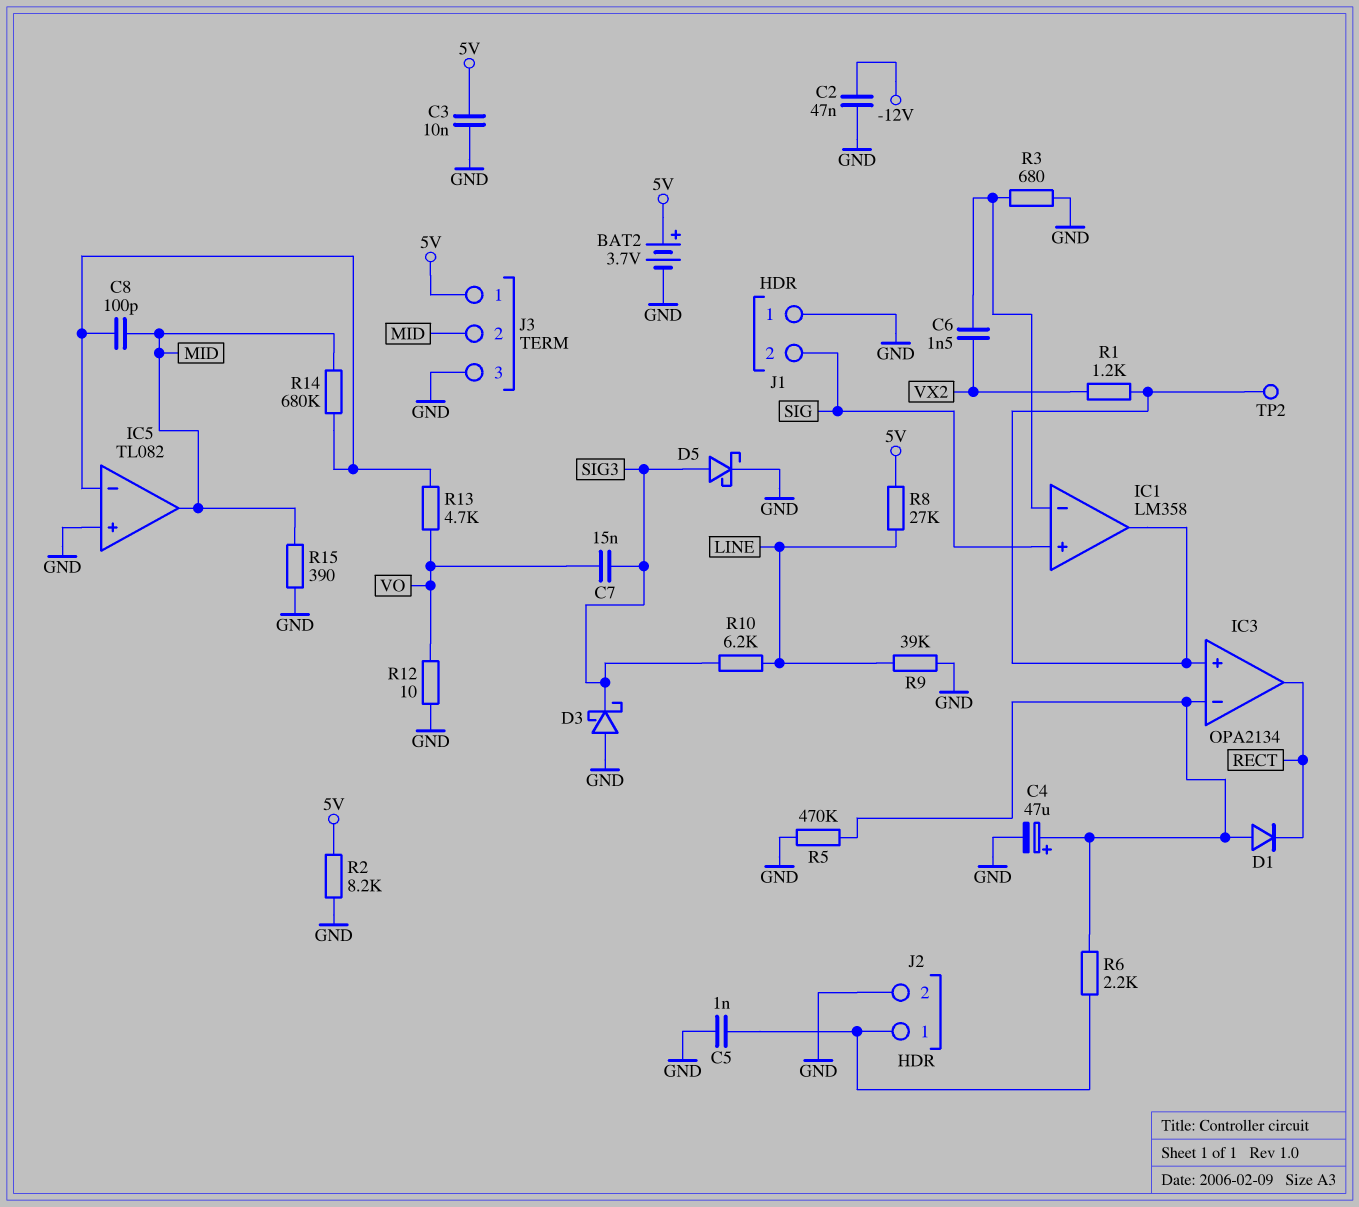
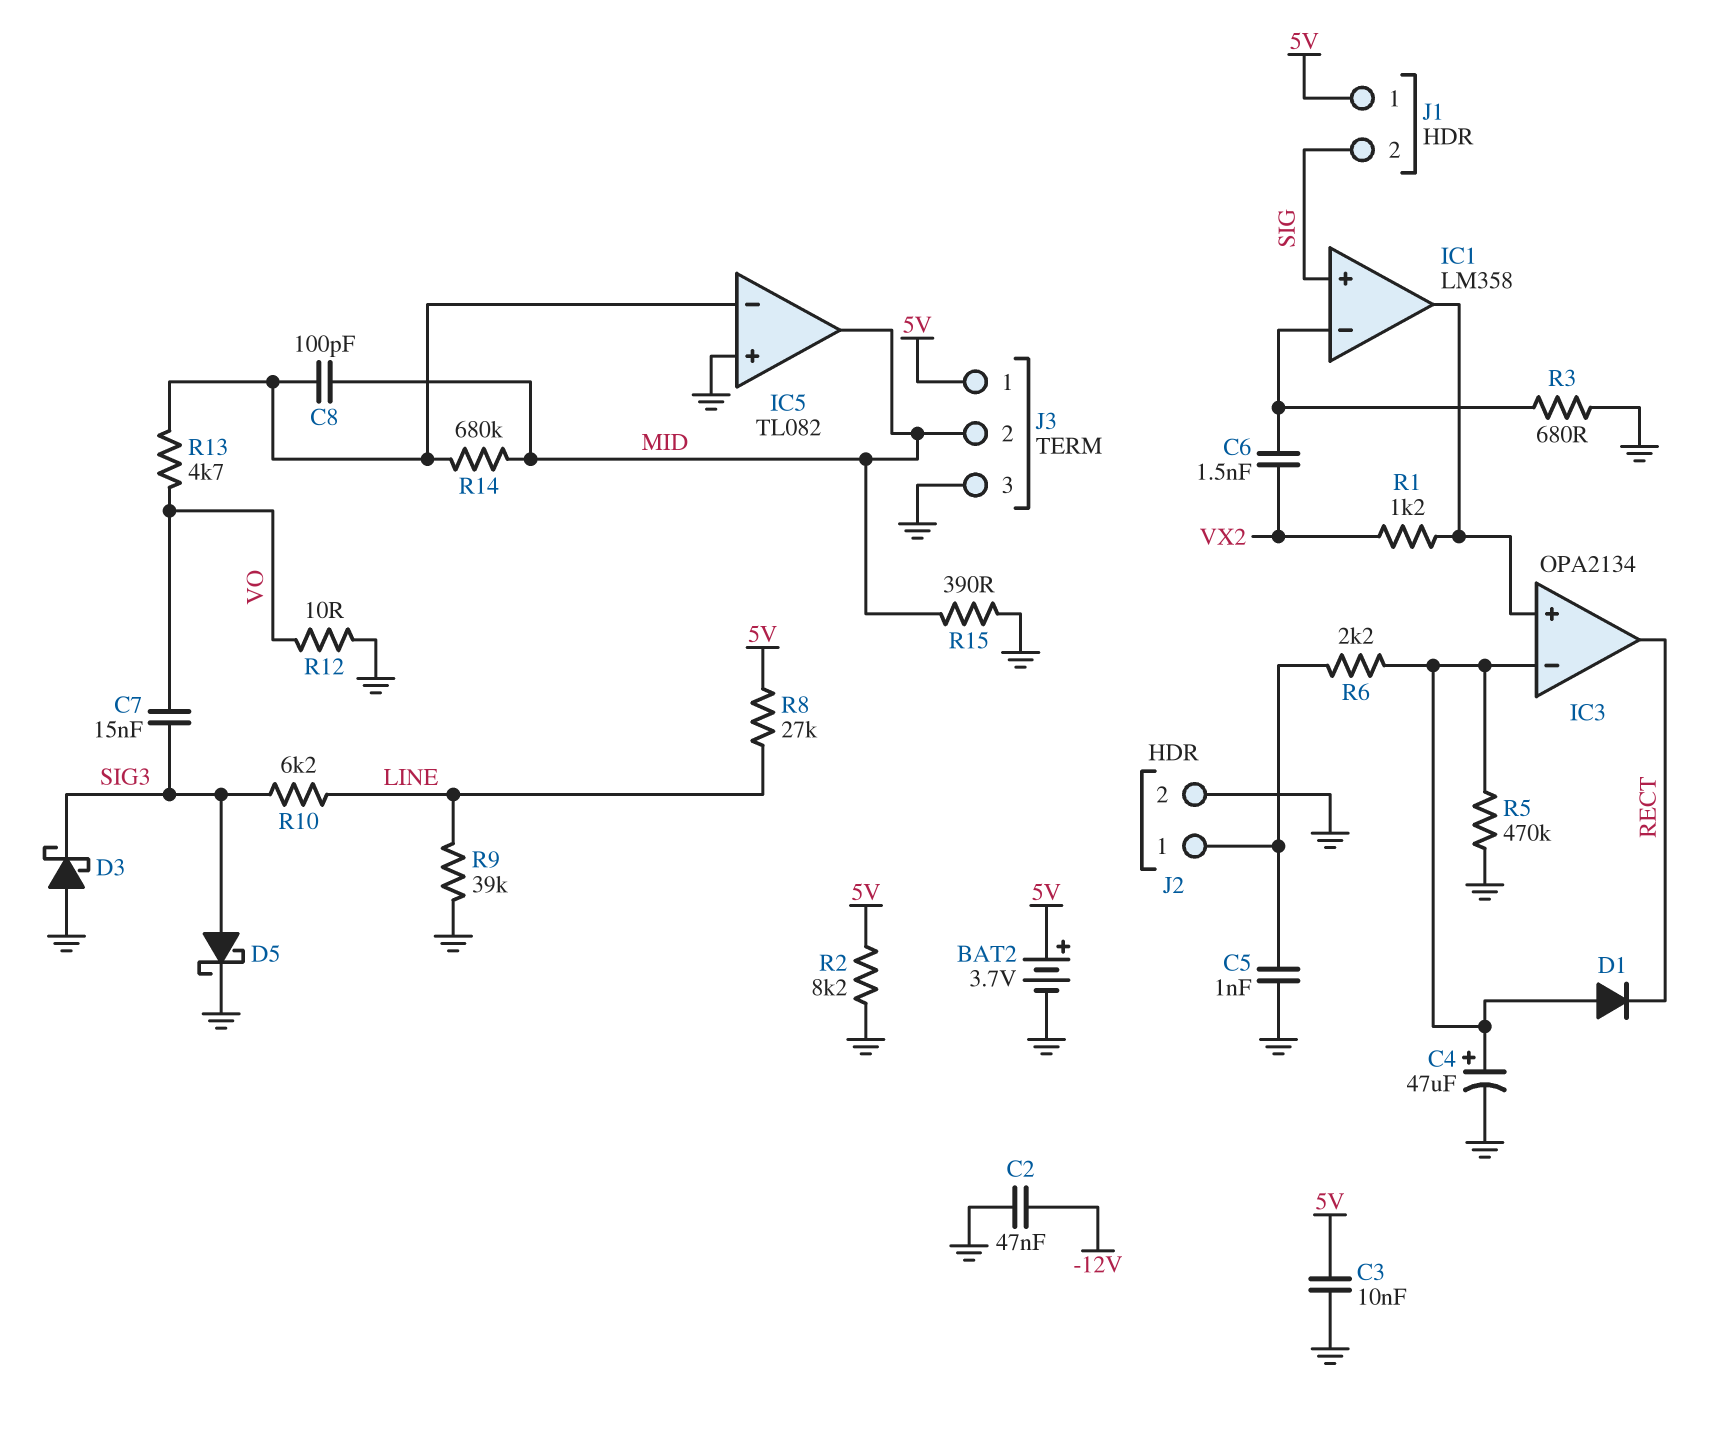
J1 pin 1: GND -> 5V
TP2: test point (IC1/out) -> none

